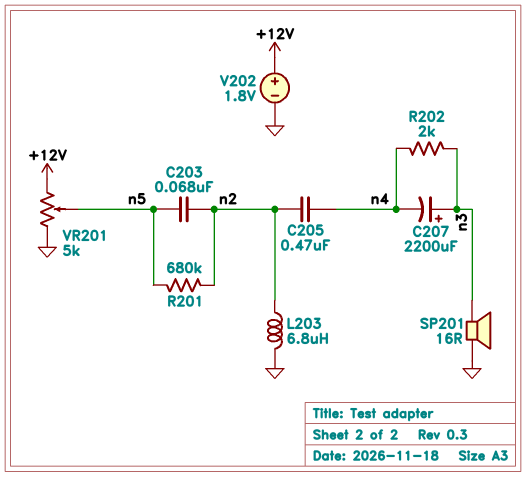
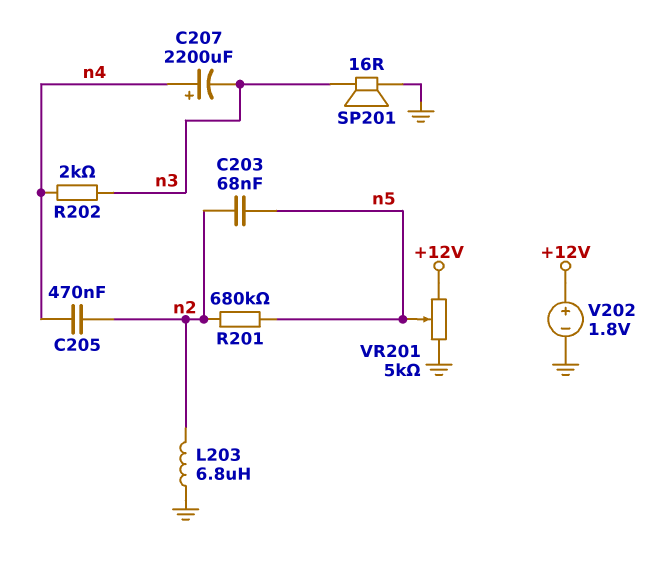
C207: 2200uF (plus n3, minus n4) -> 2200uF (plus n4, minus n3)

